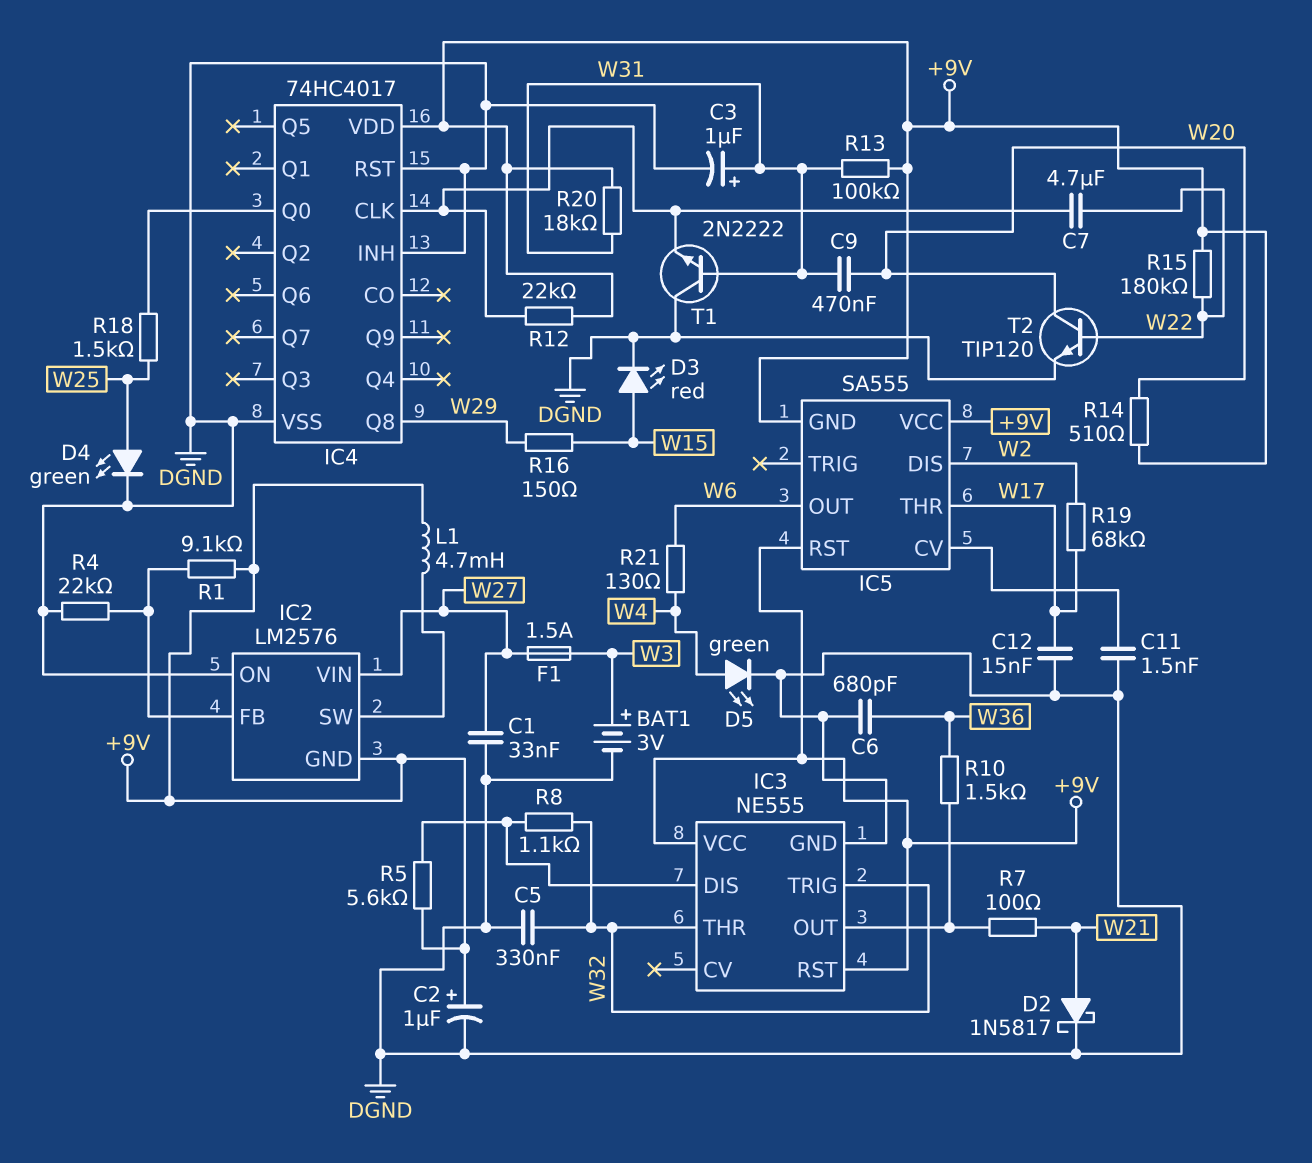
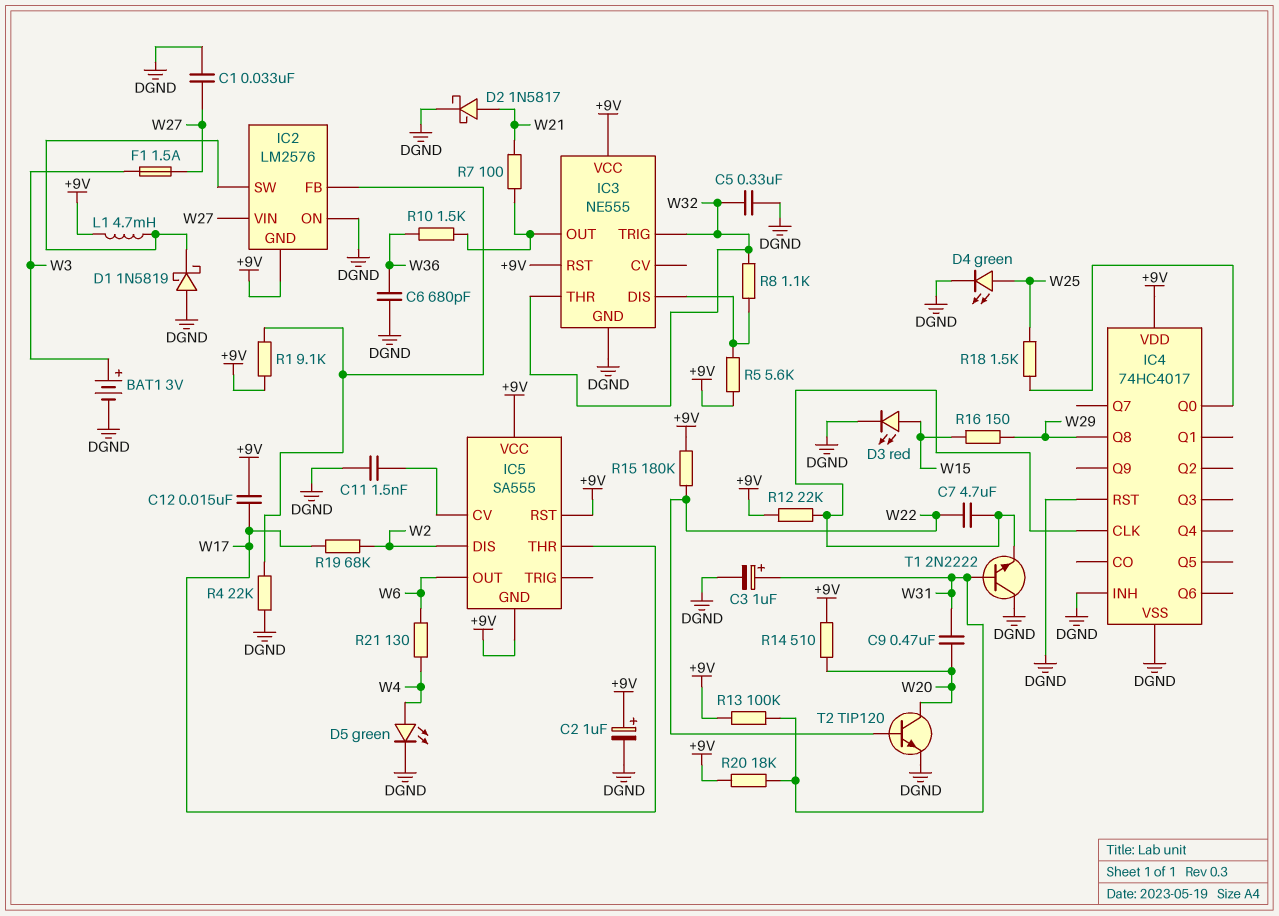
C12: 15nF (DGND, W17) -> 15nF (+9V, W17)
D1: none -> schottky 1N5819 (A DGND, K IC2/SW)

